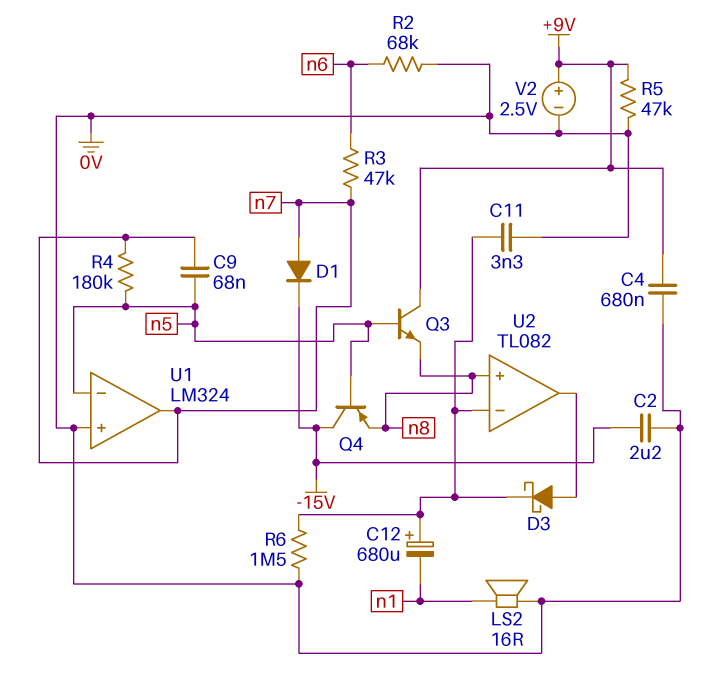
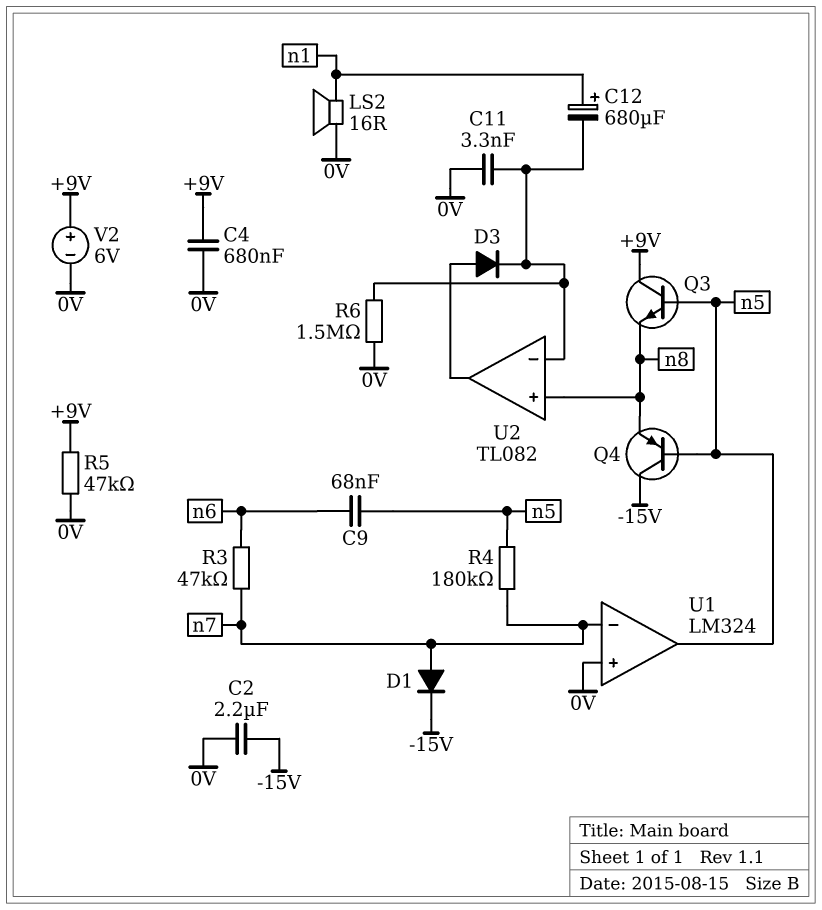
C9: 68nF (n5, n7) -> 68nF (n5, n6)
C12: 680uF (plus U2/in-, minus n1) -> 680uF (plus n1, minus U2/in-)
D3: schottky (A U2/out, K U2/in-) -> diode (A U2/out, K U2/in-)
R2: 68k (0V, n6) -> none
U1 pin in-: n5 -> n7
U1 pin out: n7 -> n5
V2: 2.5V (plus +9V, minus 0V) -> 6V (plus +9V, minus 0V)

